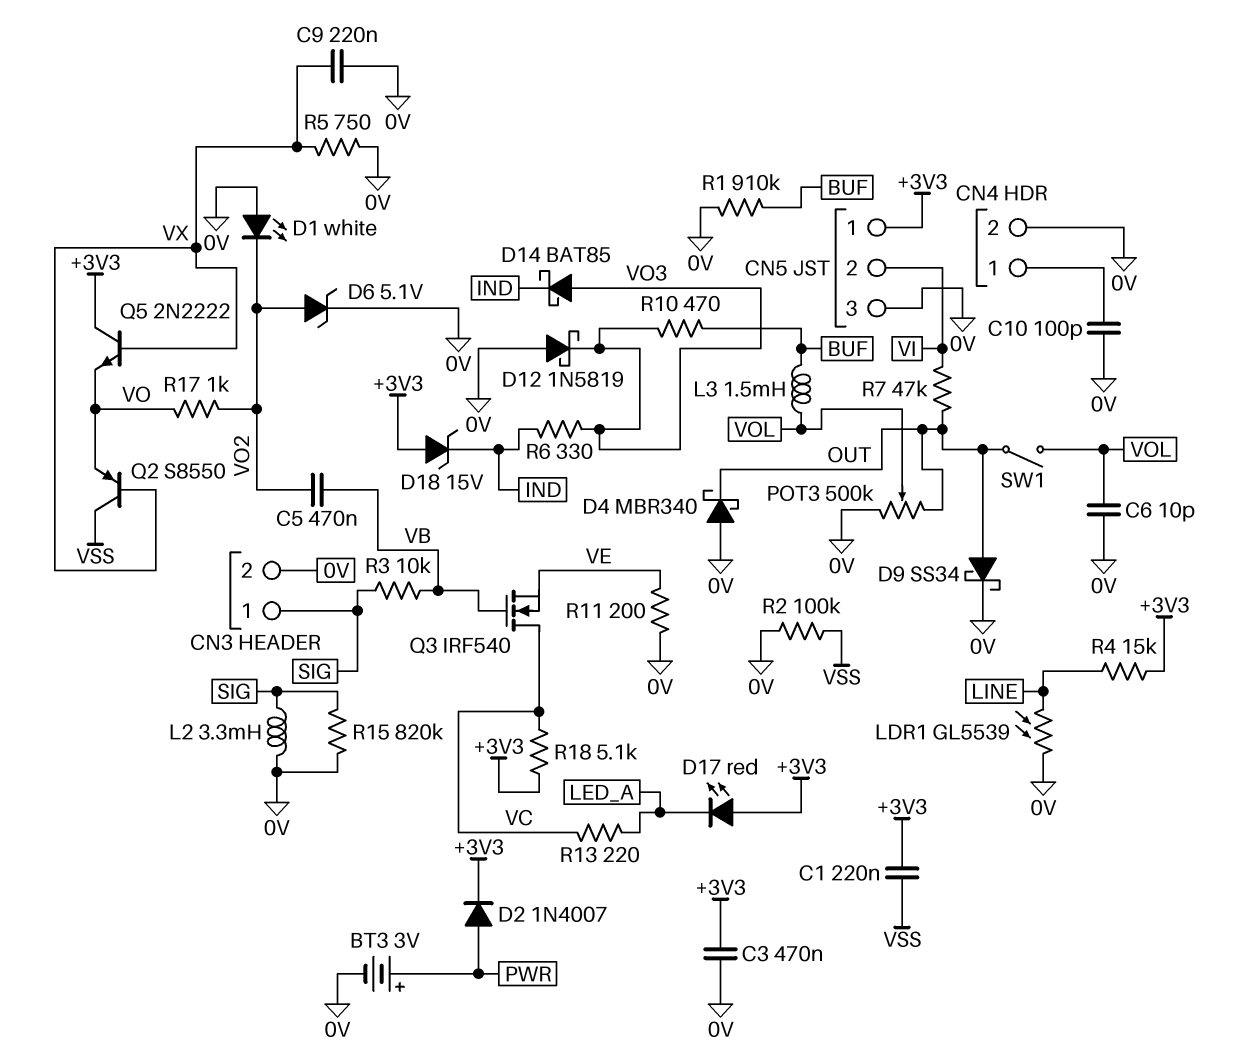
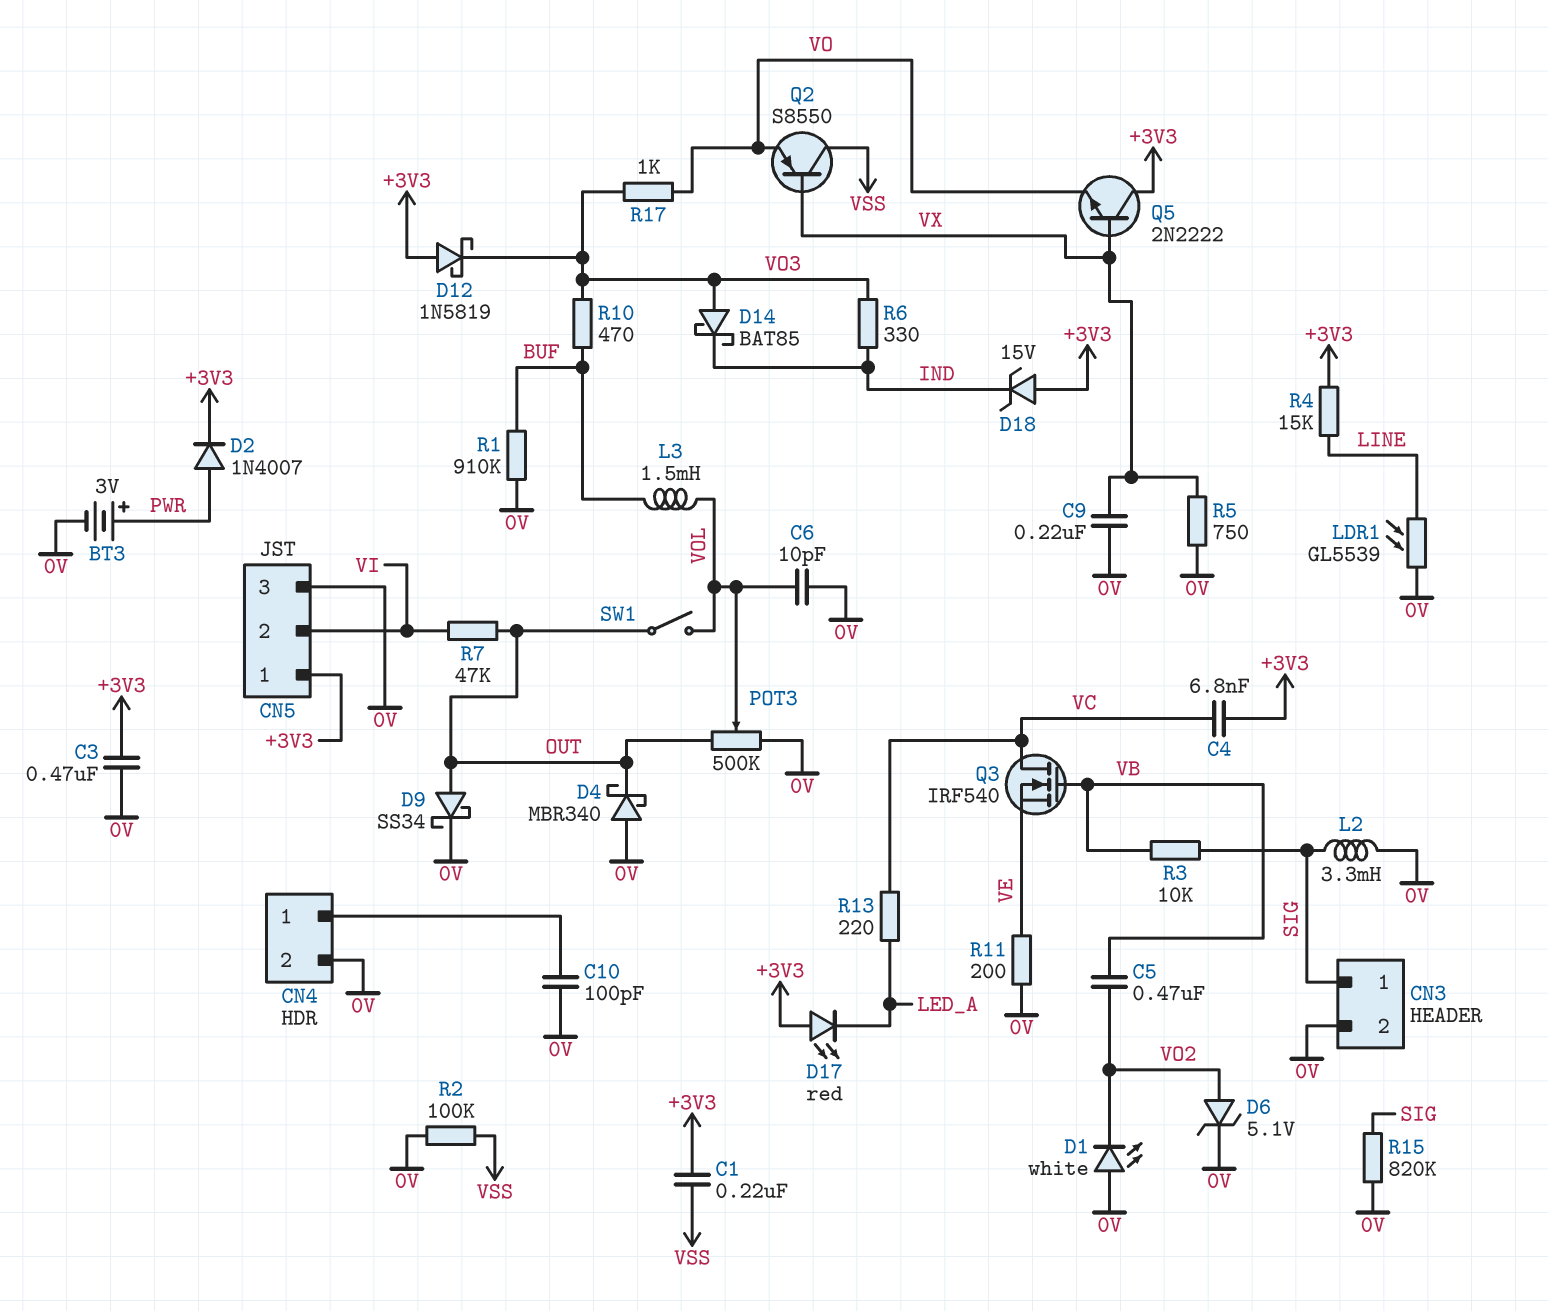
C4: none -> 6.8nF (+3V3, VC)
D12: schottky 1N5819 (A 0V, K VO3) -> schottky 1N5819 (A +3V3, K VO3)
R17: 1k (VO, VO2) -> 1k (VO, VO3)
R18: 5.1k (+3V3, VC) -> none

